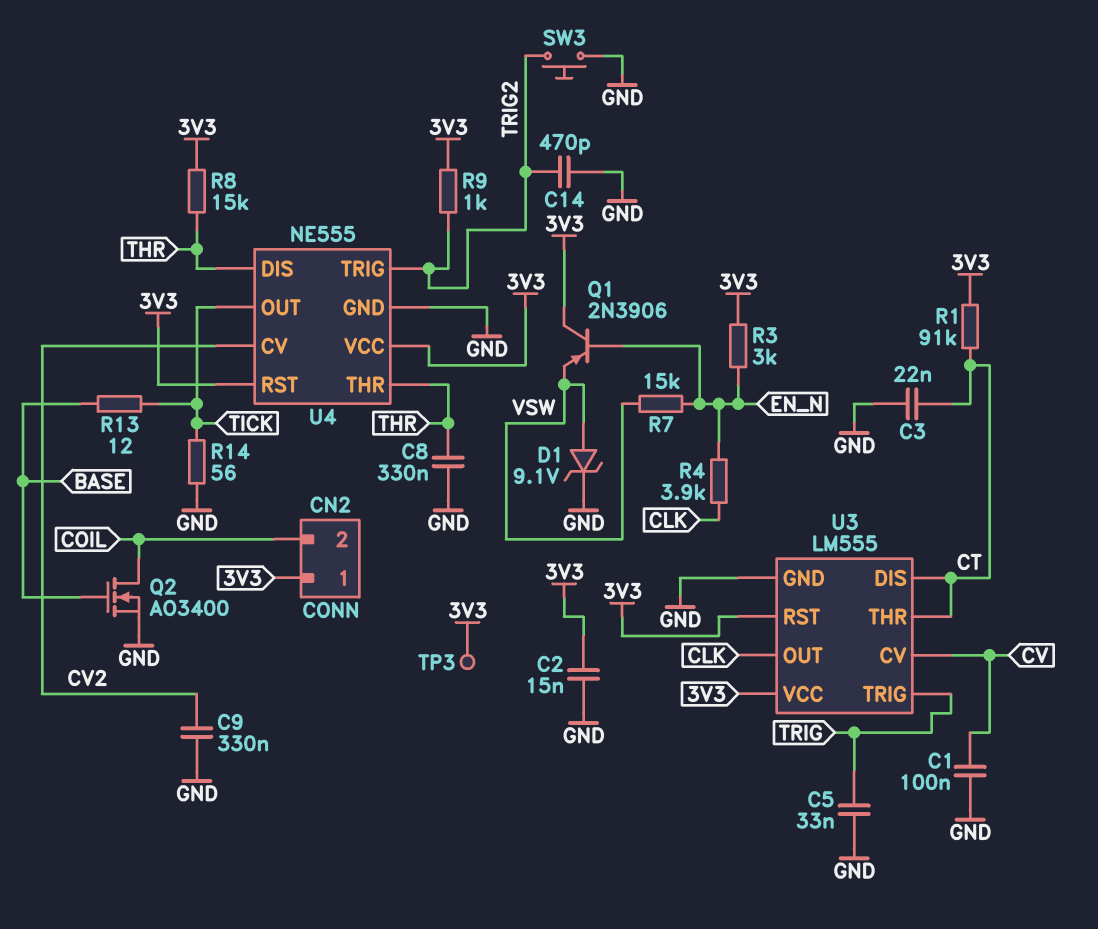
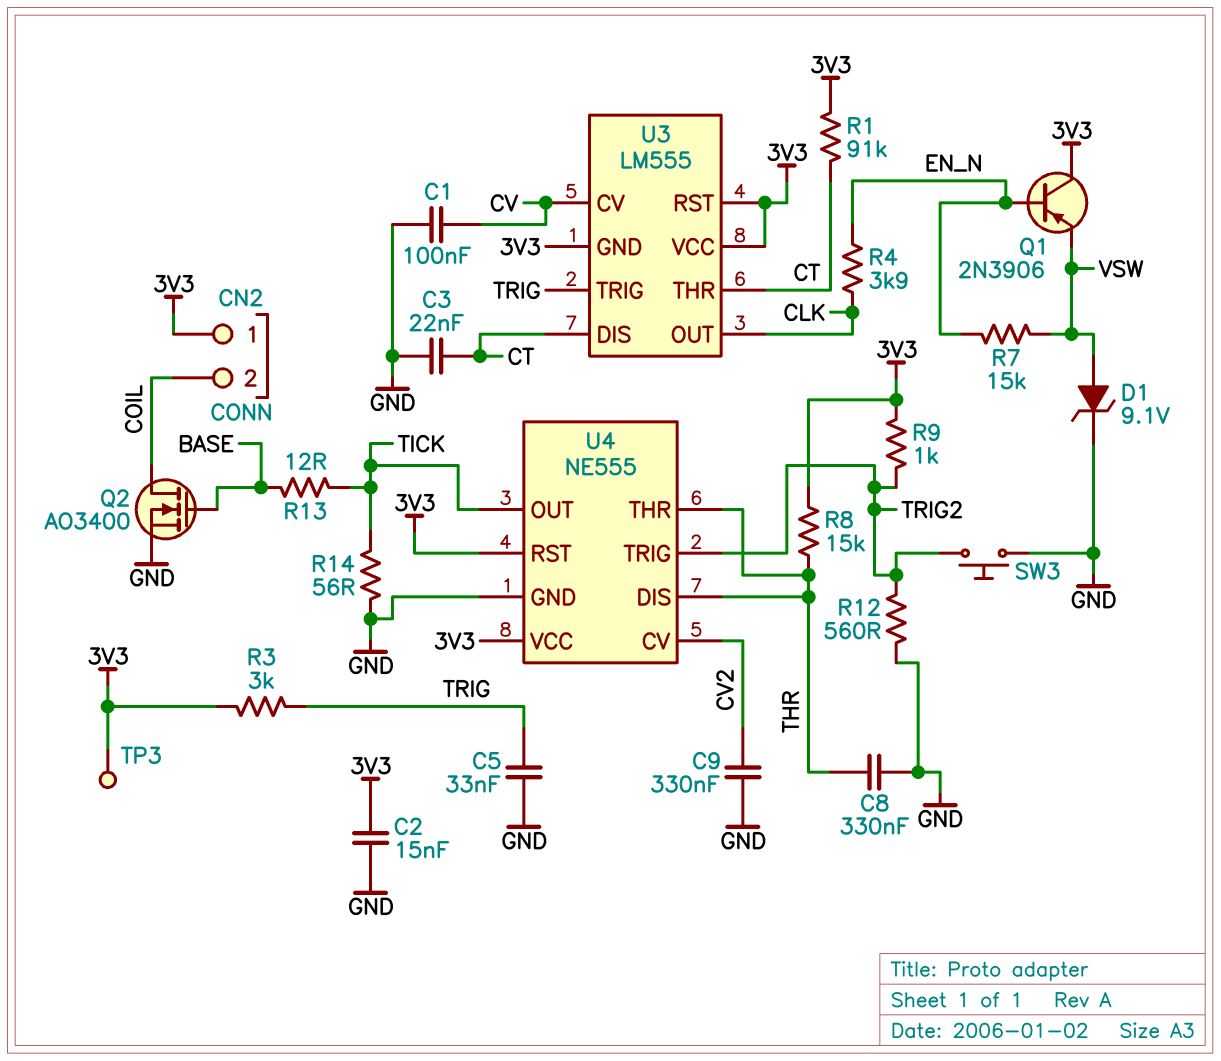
C14: 470pF (GND, TRIG2) -> none
R3: 3k (3V3, EN_N) -> 3k (3V3, TRIG)
R12: none -> 560 (GND, TRIG2)
U3 pin GND: GND -> 3V3

